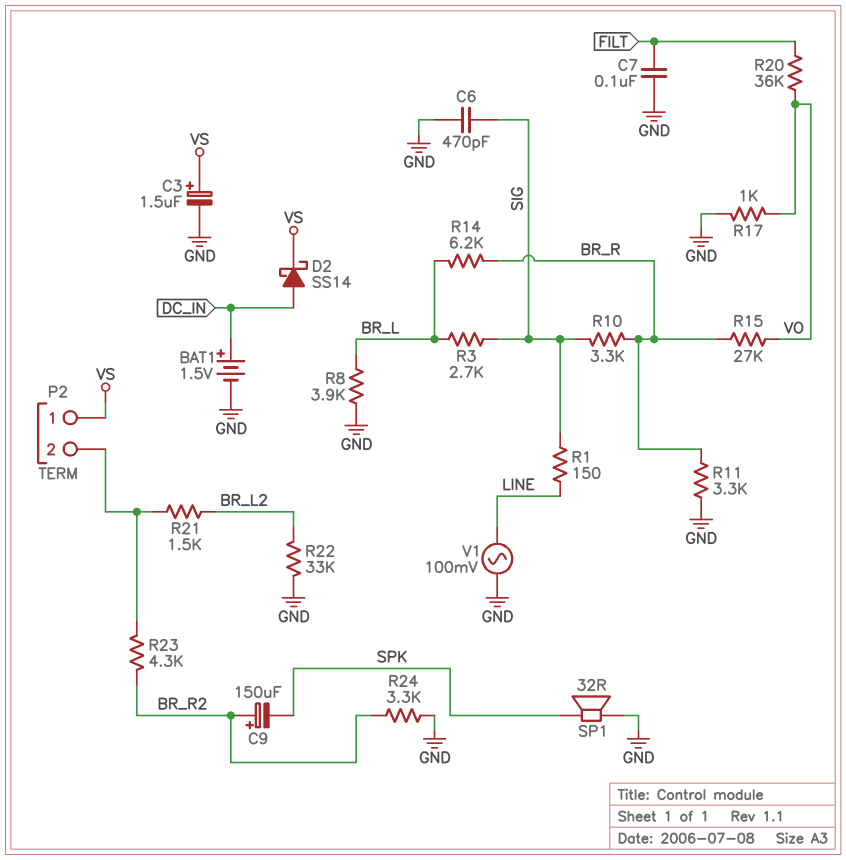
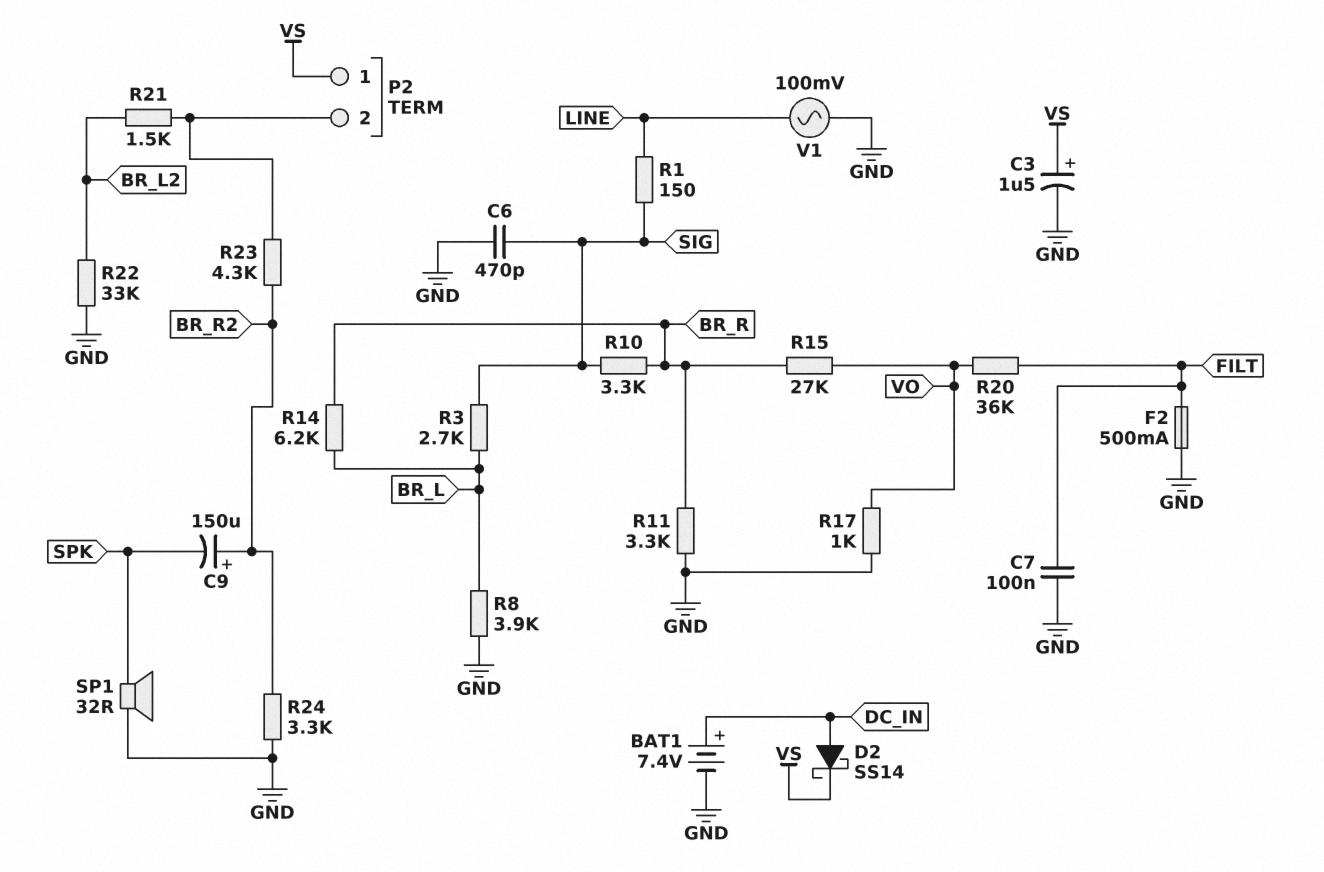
BAT1: 1.5V (plus DC_IN, minus GND) -> 7.4V (plus DC_IN, minus GND)
F2: none -> 500mA (FILT, GND)

